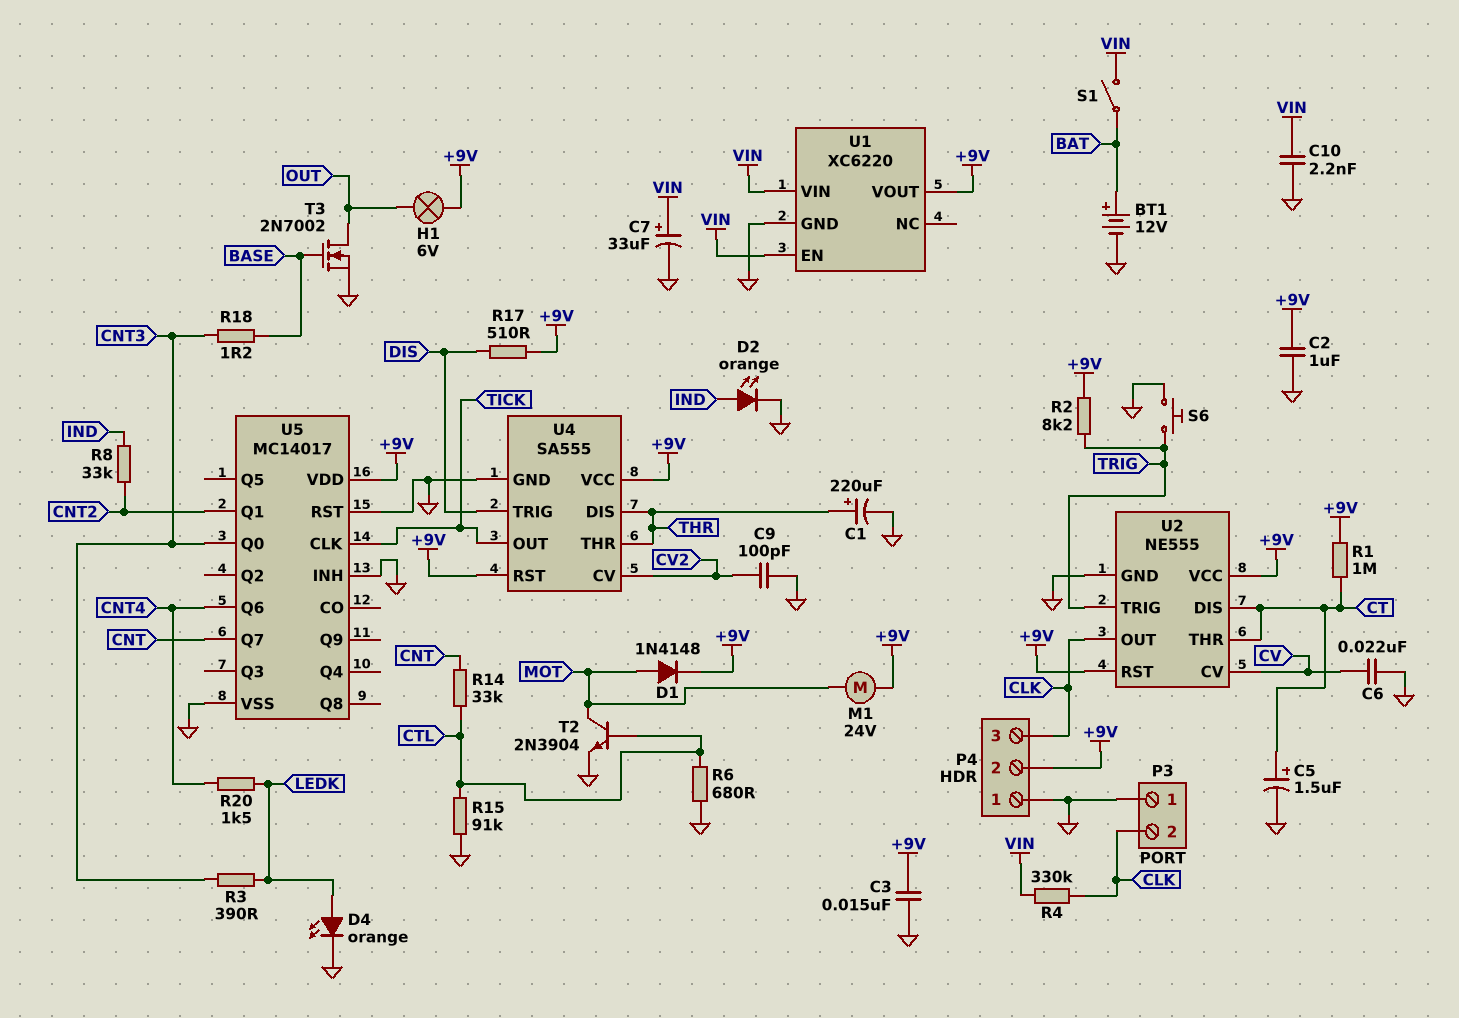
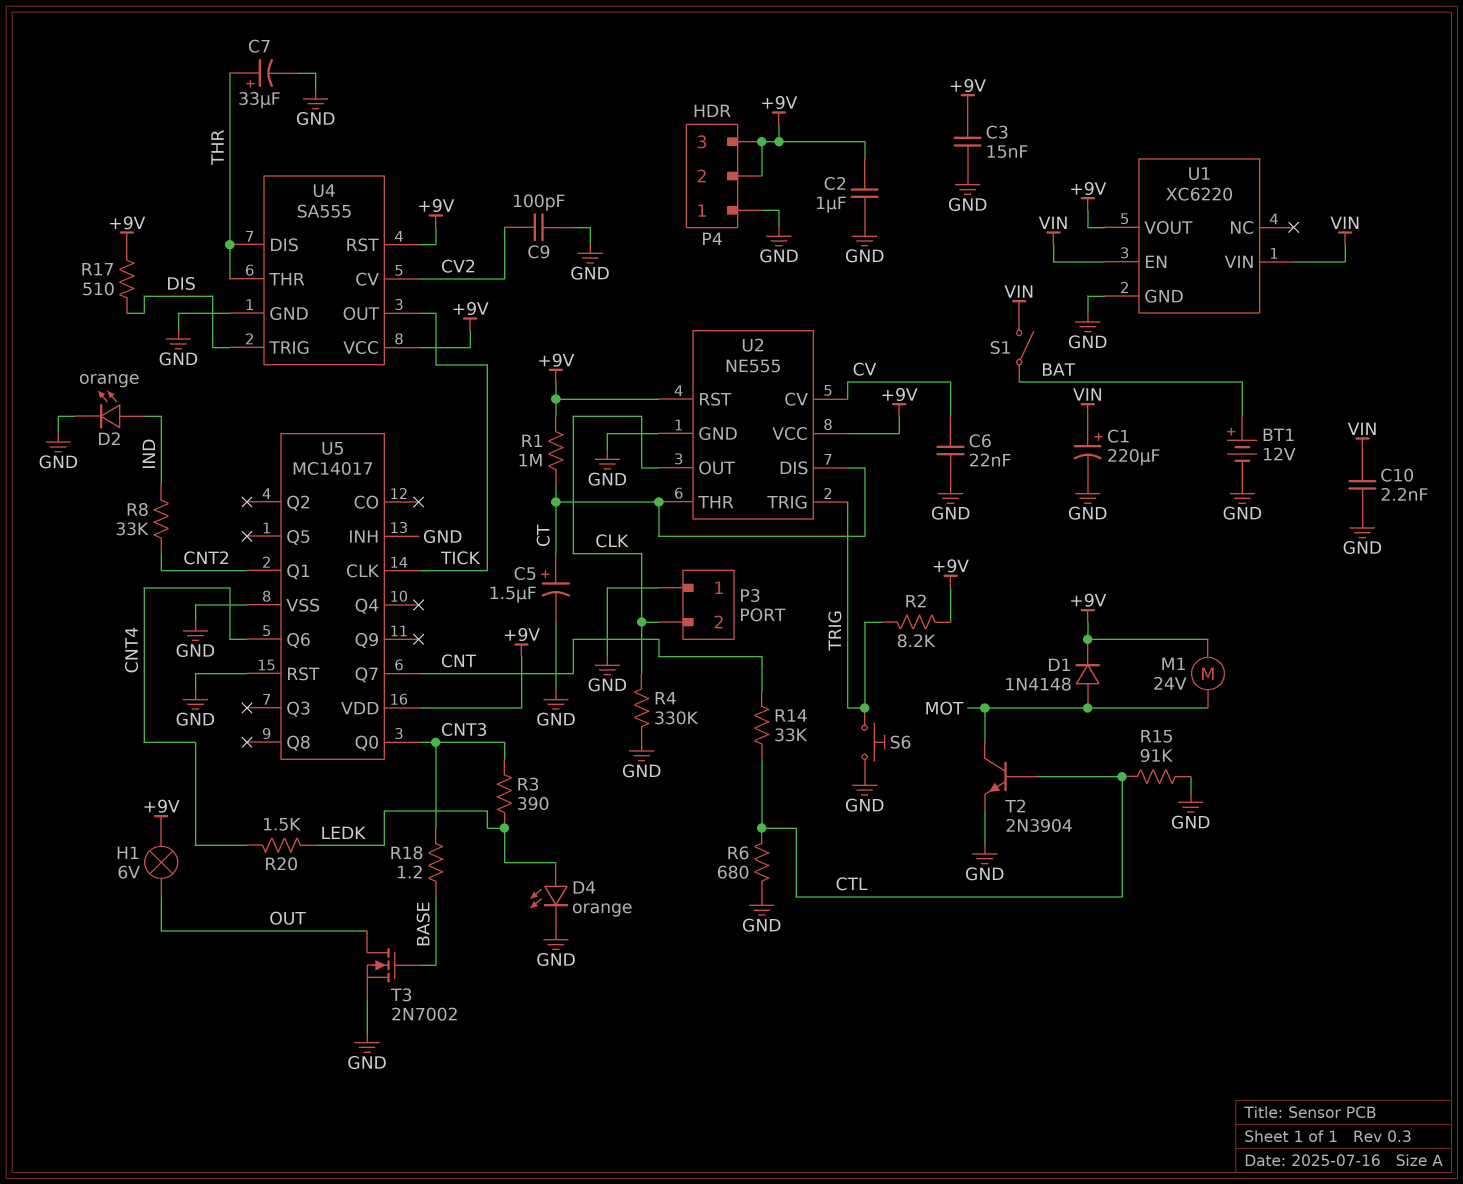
C1: 220uF (plus THR, minus GND) -> 220uF (plus VIN, minus GND)
C7: 33uF (plus VIN, minus GND) -> 33uF (plus THR, minus GND)
P4 pin 3: CLK -> +9V
R4: 330k (CLK, VIN) -> 330k (CLK, GND)

